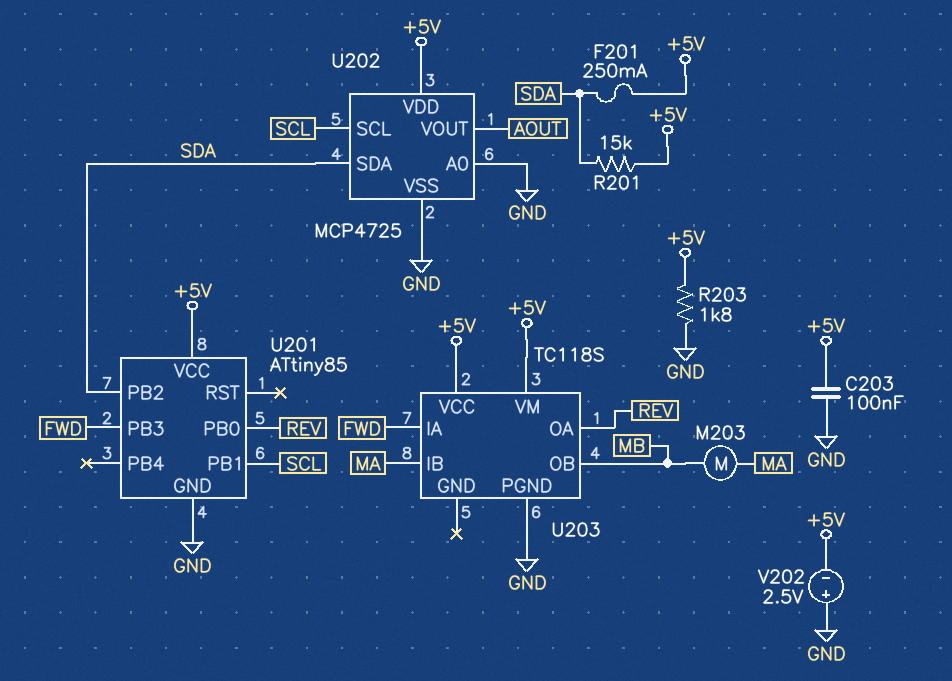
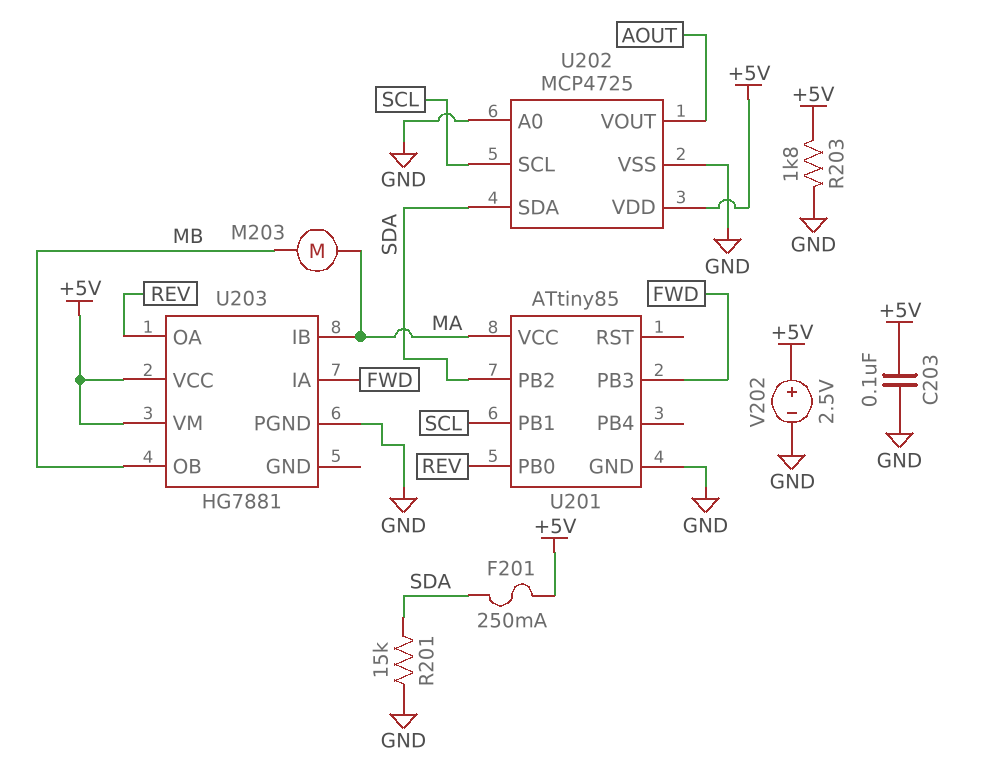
R201: 15k (+5V, SDA) -> 15k (GND, SDA)
U201 pin VCC: +5V -> MA
U203: TC118S -> HG7881
V202: 2.5V (plus GND, minus +5V) -> 2.5V (plus +5V, minus GND)

